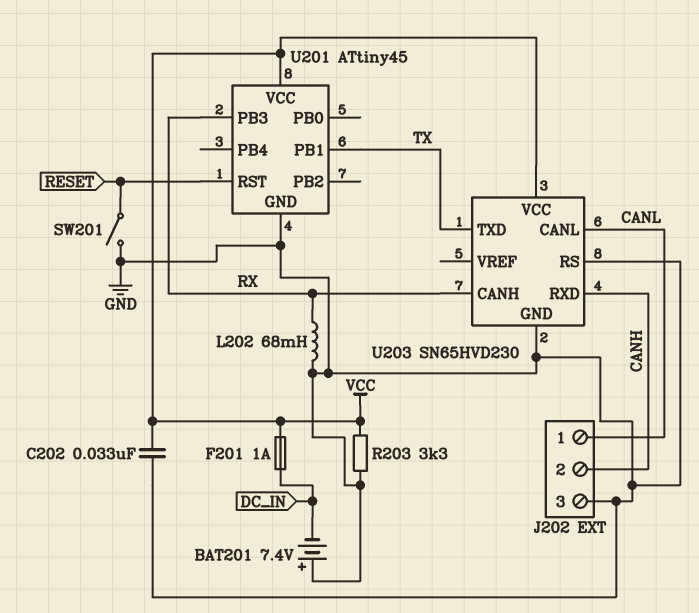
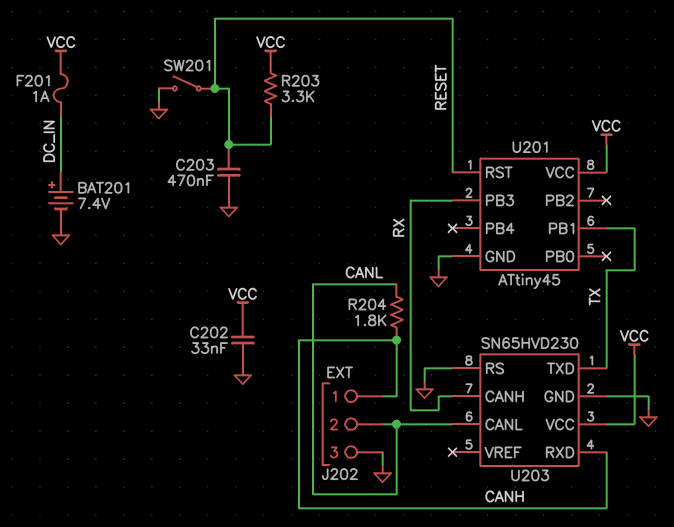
BAT201: 7.4V (plus GND, minus DC_IN) -> 7.4V (plus DC_IN, minus GND)
C203: none -> 470nF (GND, RESET)
J202 pin 1: CANL -> CANH
J202 pin 2: CANH -> CANL
L202: 68mH (GND, RX) -> none
R203: 3.3k (GND, VCC) -> 3.3k (RESET, VCC)
R204: none -> 1.8k (CANH, CANL)

